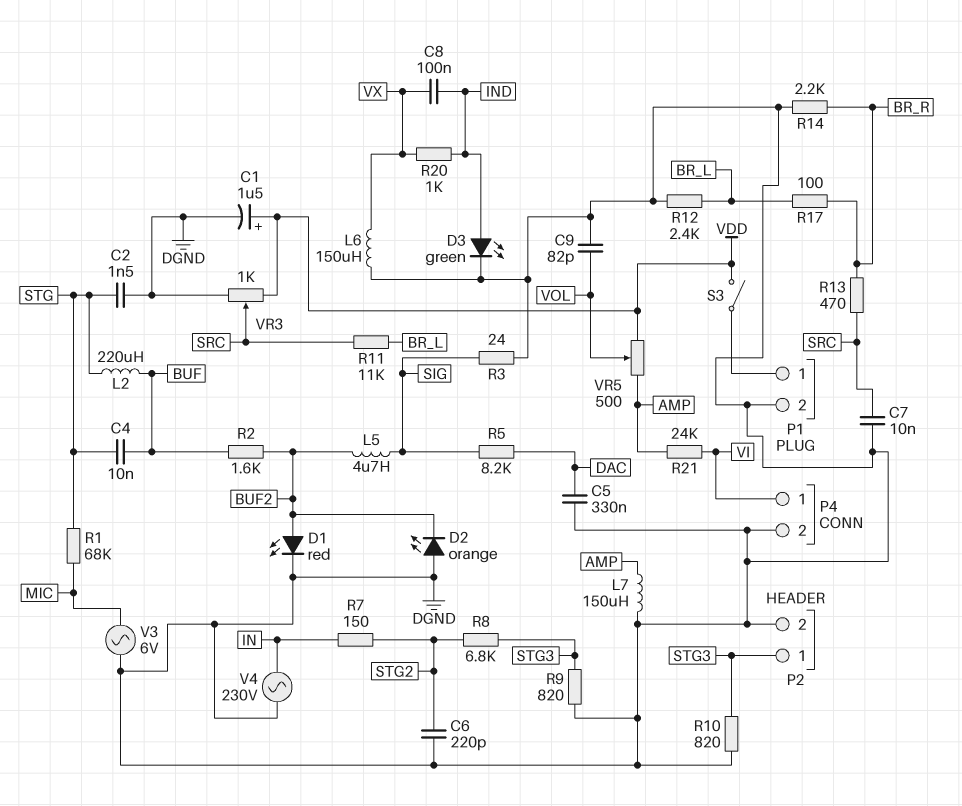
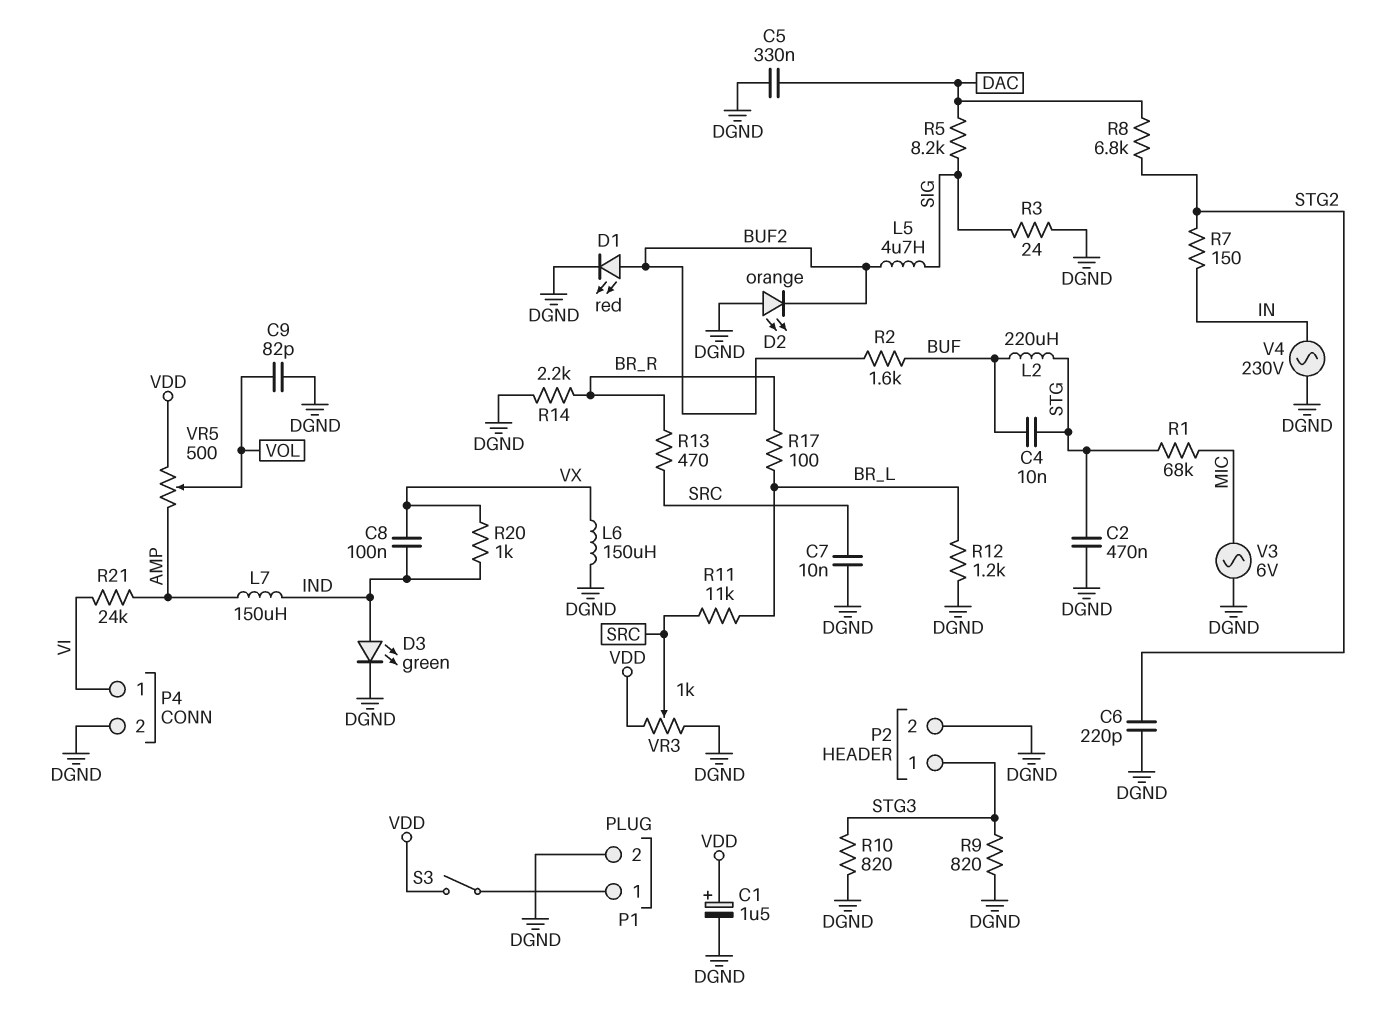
C2: 1.5nF (DGND, STG) -> 470nF (DGND, STG)
L7: 150uH (AMP, DGND) -> 150uH (AMP, IND)
R8: 6.8k (STG2, STG3) -> 6.8k (DAC, STG2)
R12: 2.4k (BR_L, DGND) -> 1.2k (BR_L, DGND)

